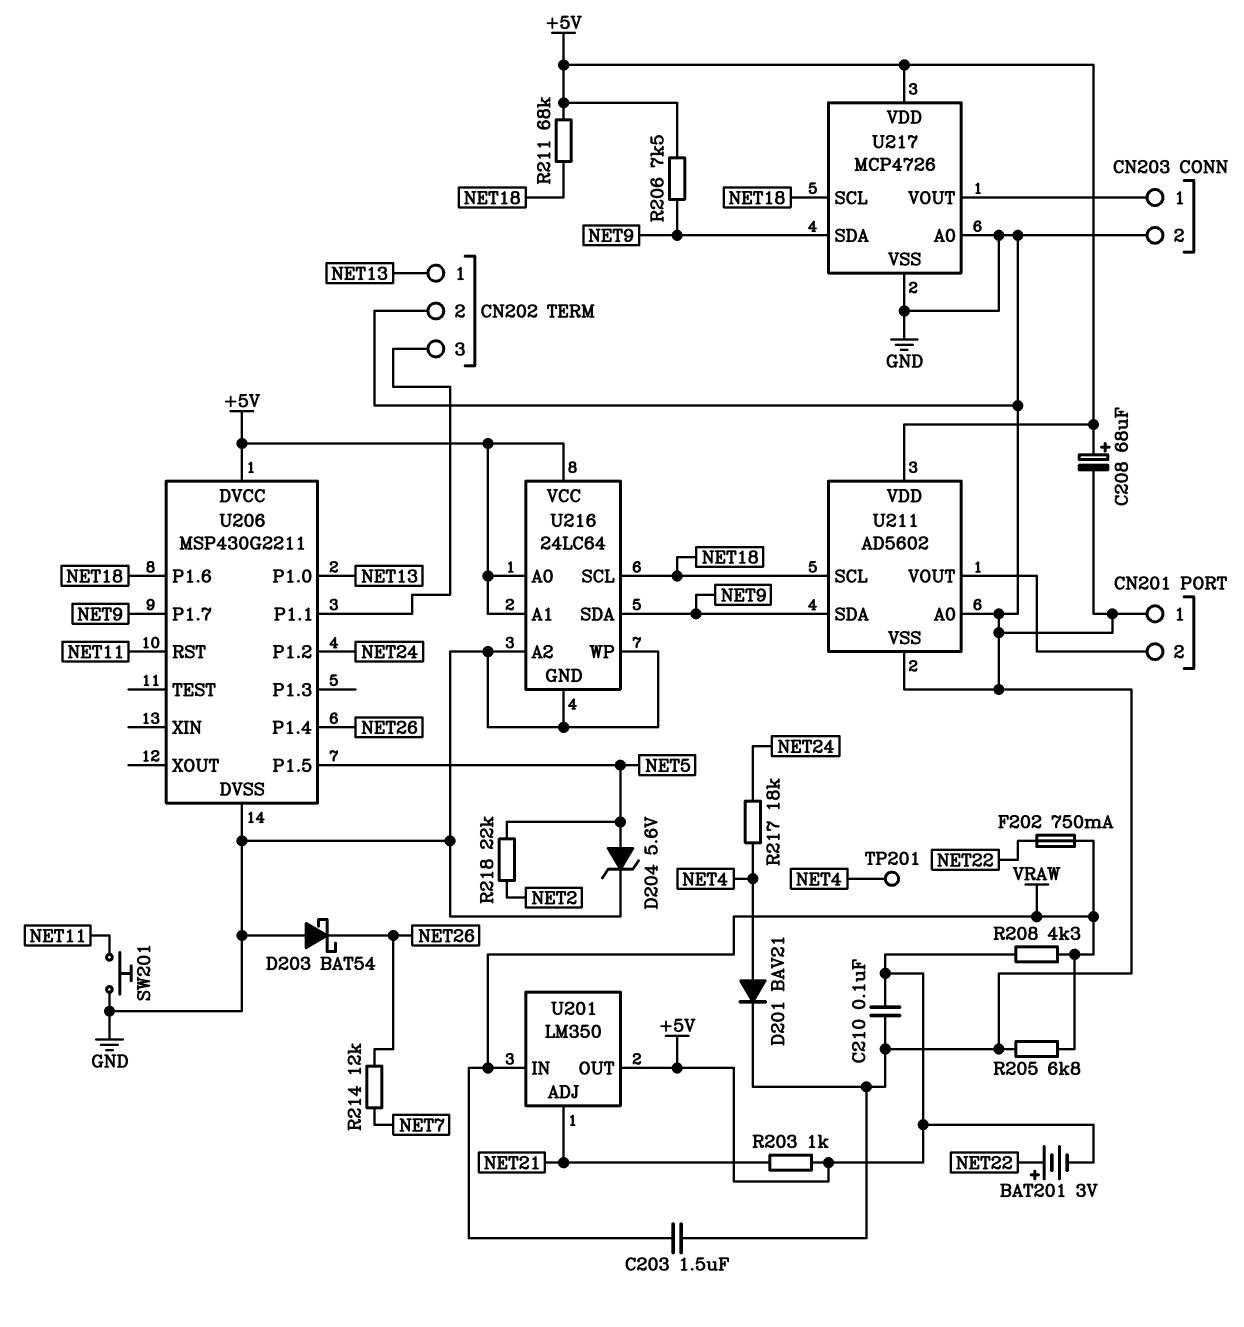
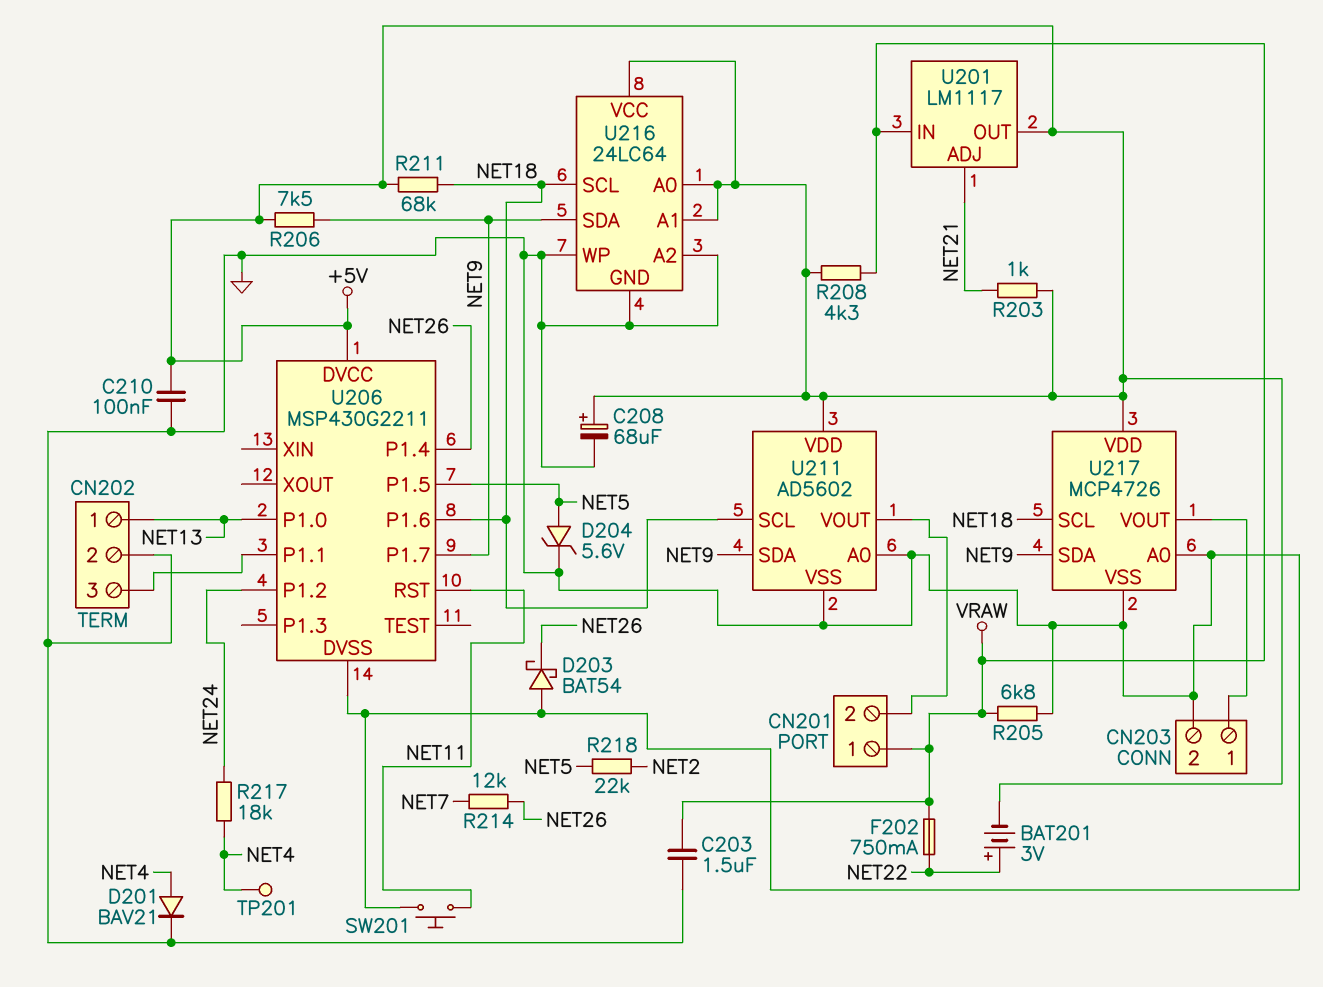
CN201 pin 1: GND -> VRAW
U201: LM350 -> LM1117

